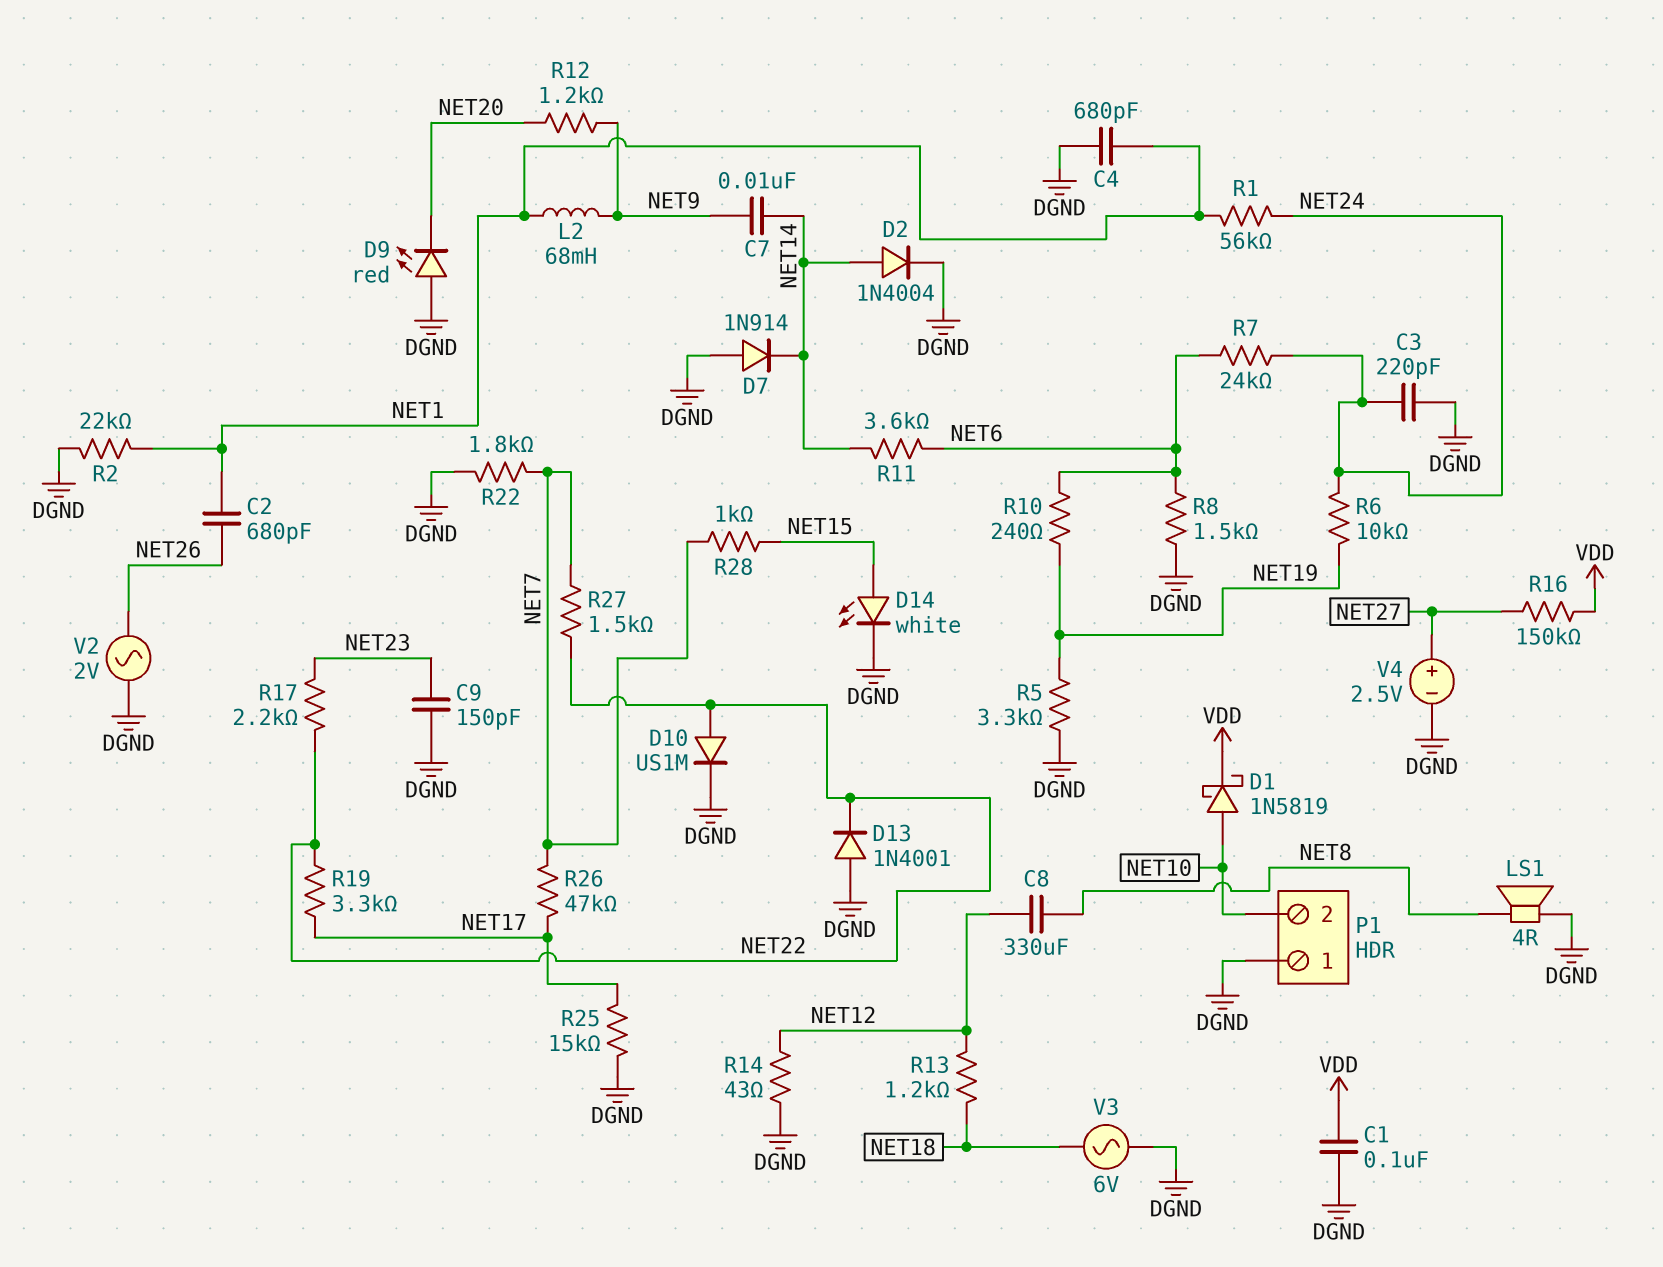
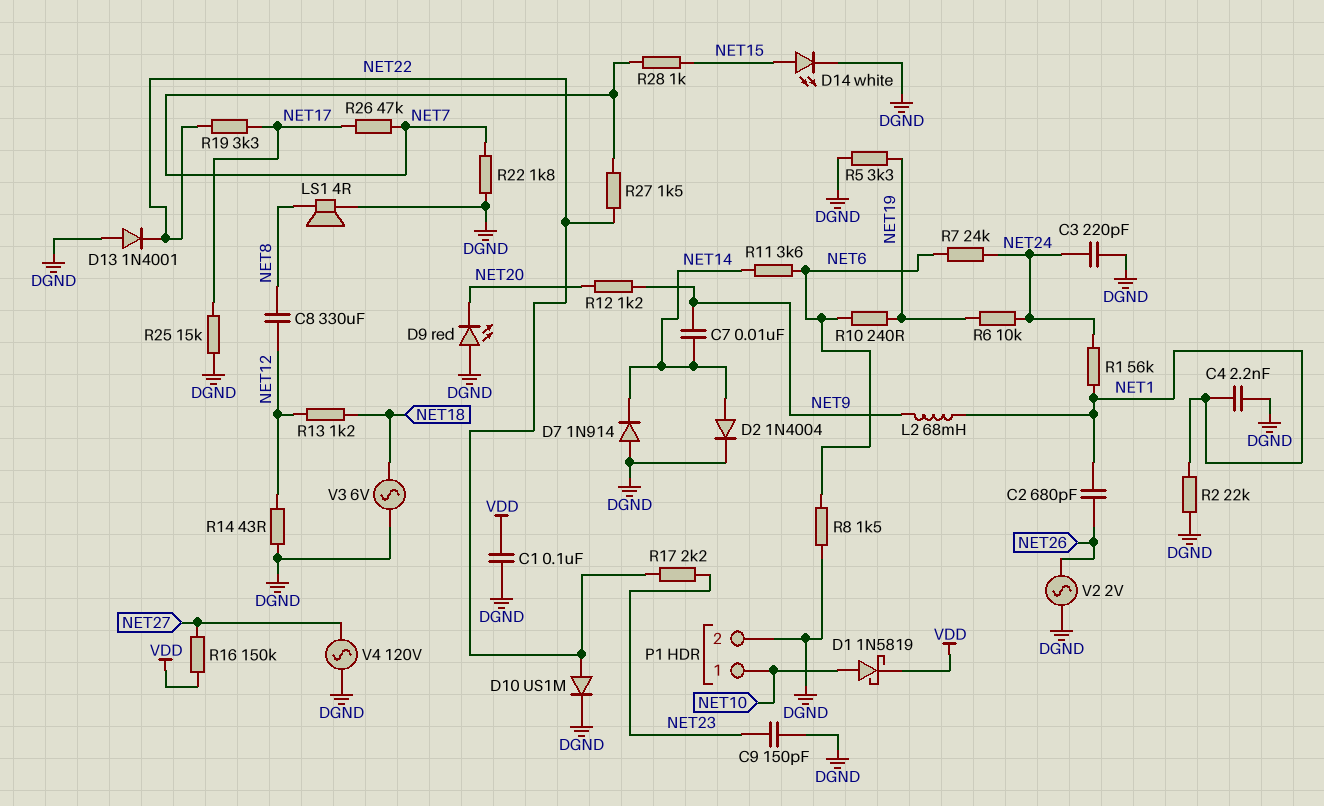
C4: 680pF (DGND, NET1) -> 2.2nF (DGND, NET1)
P1 pin 1: DGND -> NET10
P1 pin 2: NET10 -> DGND
V4: 2.5V (plus NET27, minus DGND) -> AC 120V (DGND, NET27)

